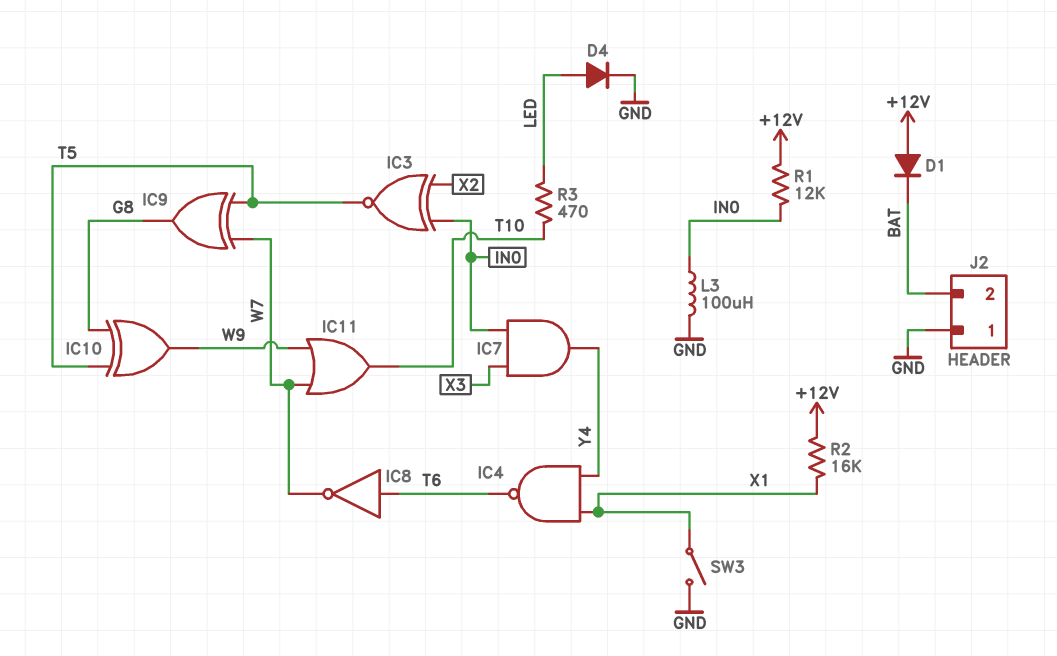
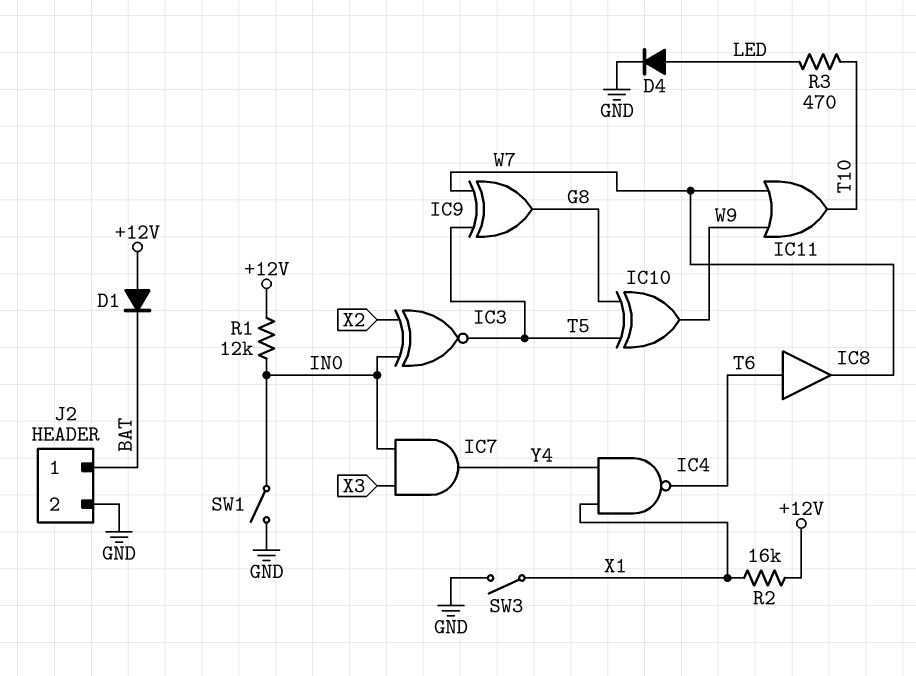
IC8: NOT (in T6, out W7) -> buffer (in T6, out W7)
J2 pin 1: GND -> BAT
J2 pin 2: BAT -> GND
L3: 100uH (GND, IN0) -> none
SW1: none -> switch (GND, IN0)

